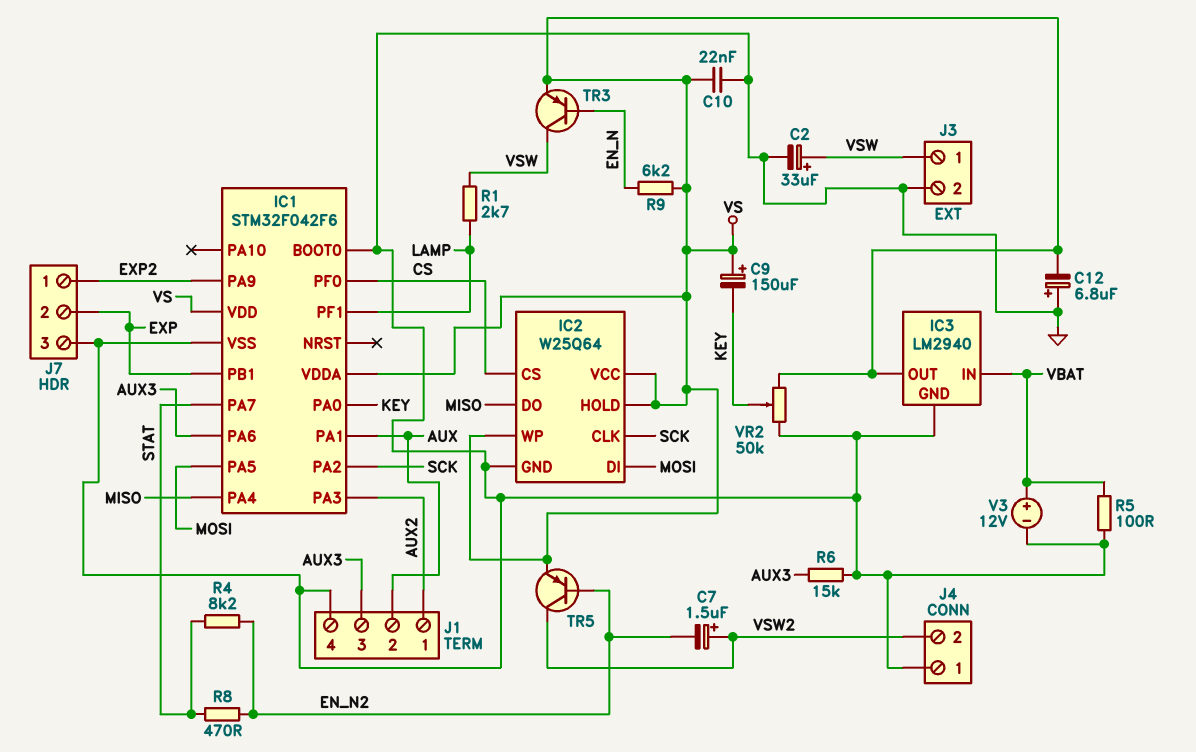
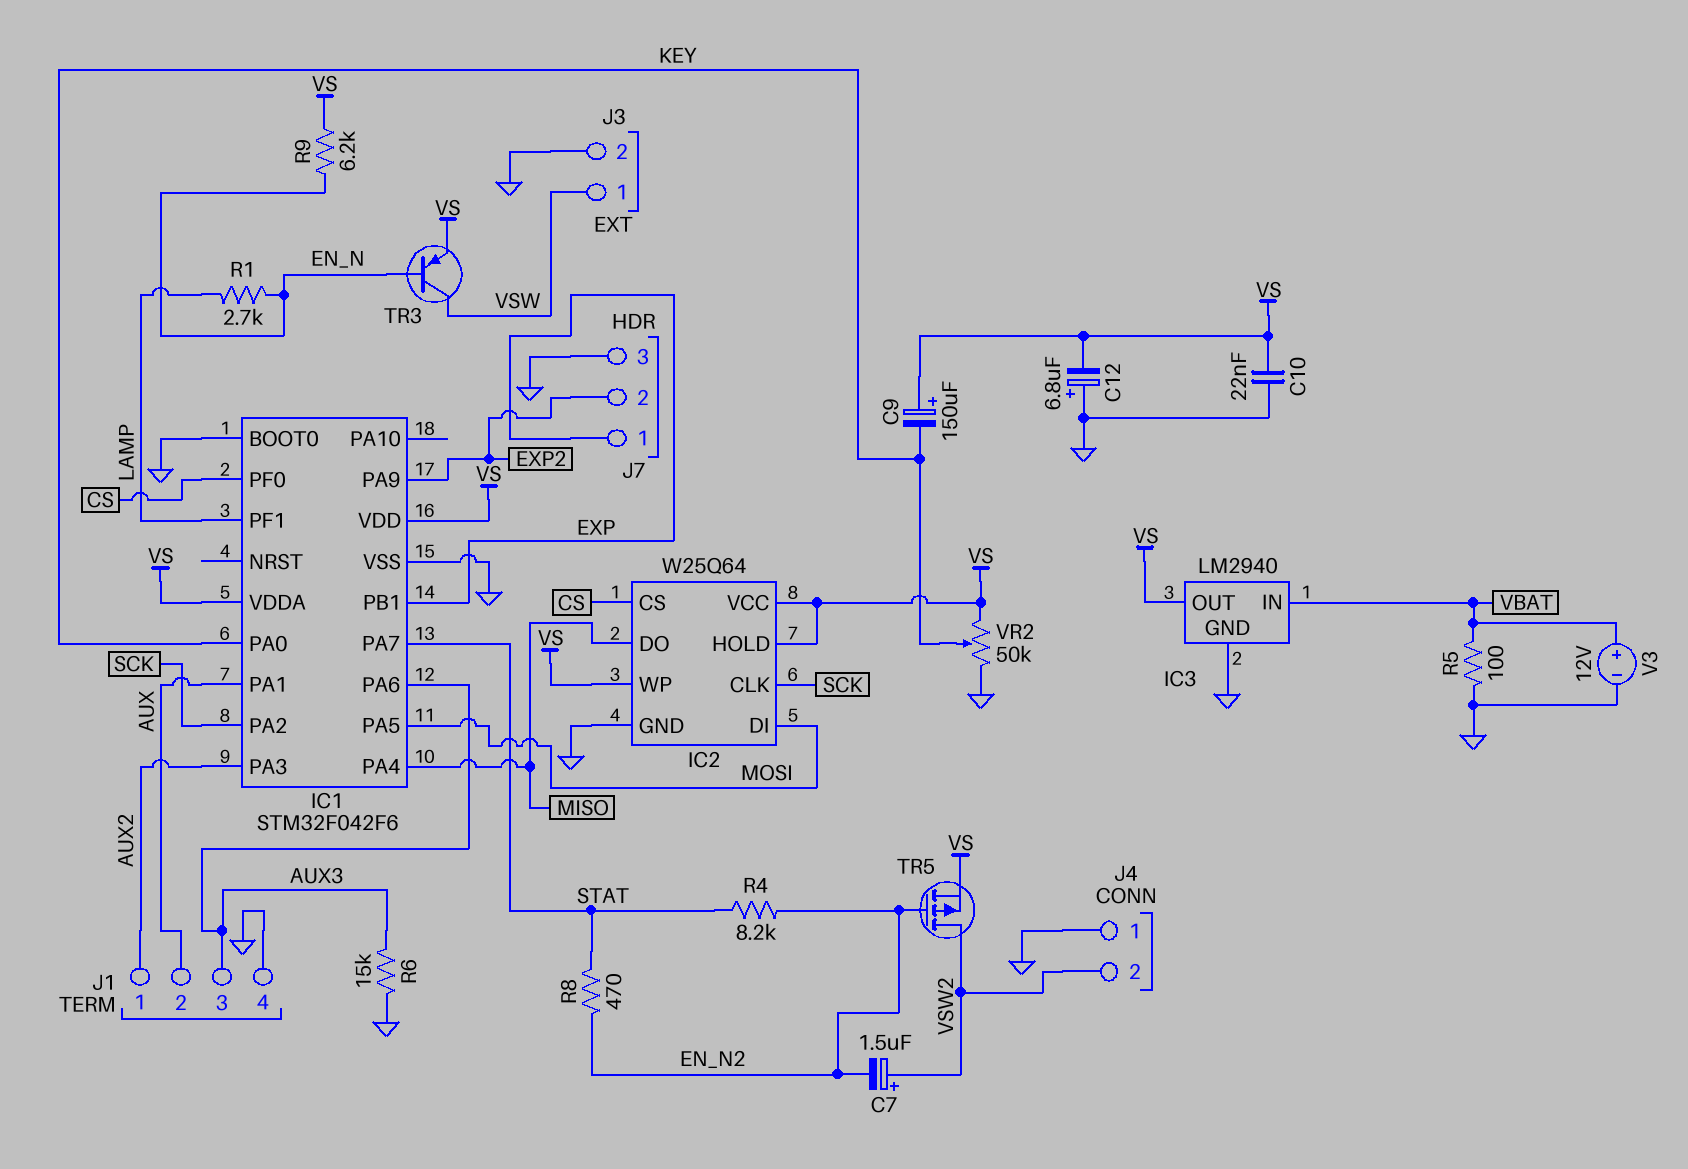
C2: 33uF (plus VSW, minus GND) -> none
J7 pin 1: EXP2 -> EXP
J7 pin 2: EXP -> EXP2
R1: 2.7k (LAMP, VSW) -> 2.7k (EN_N, LAMP)
TR5: PNP (B EN_N2, C VSW2, E VS) -> PMOS (G EN_N2, D VSW2, S VS)

